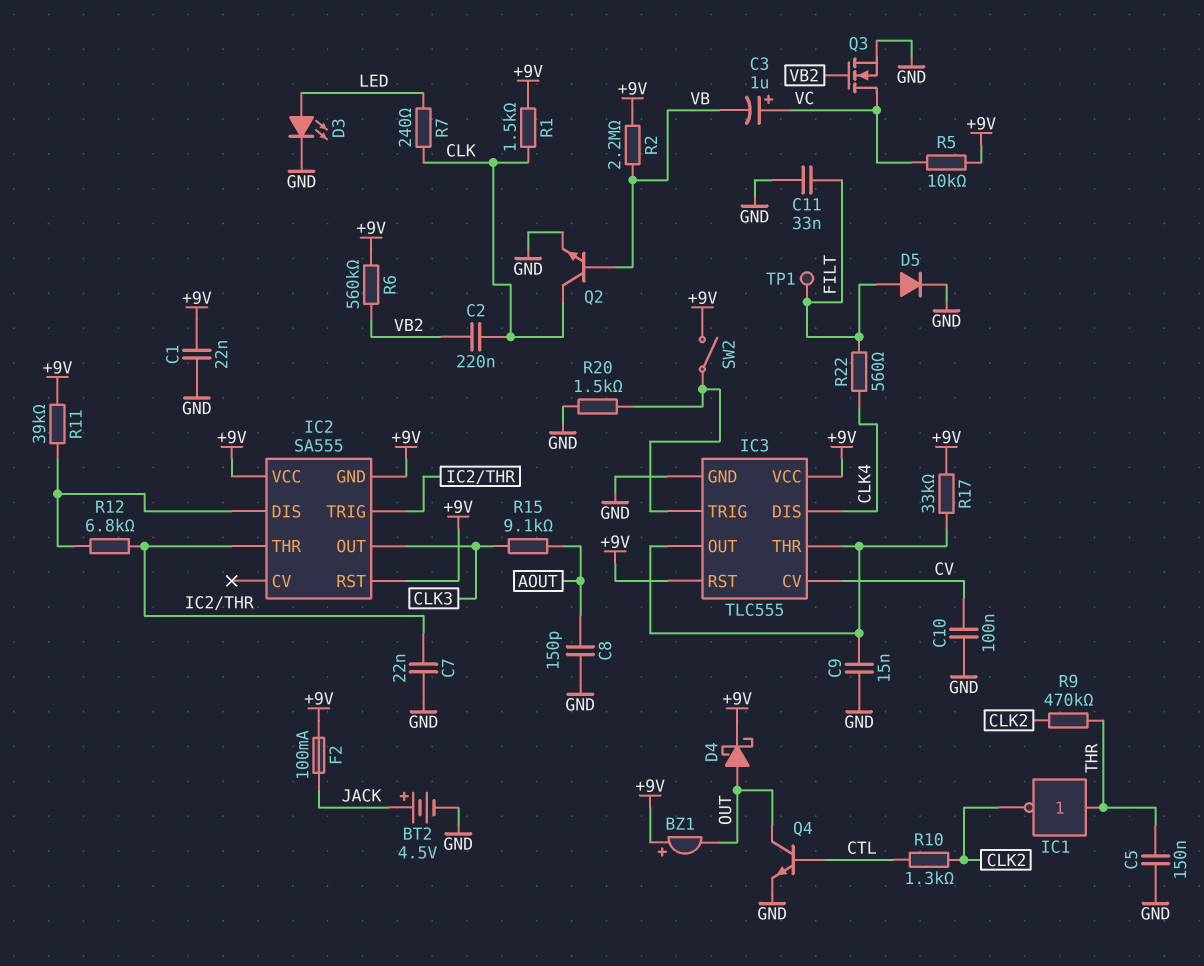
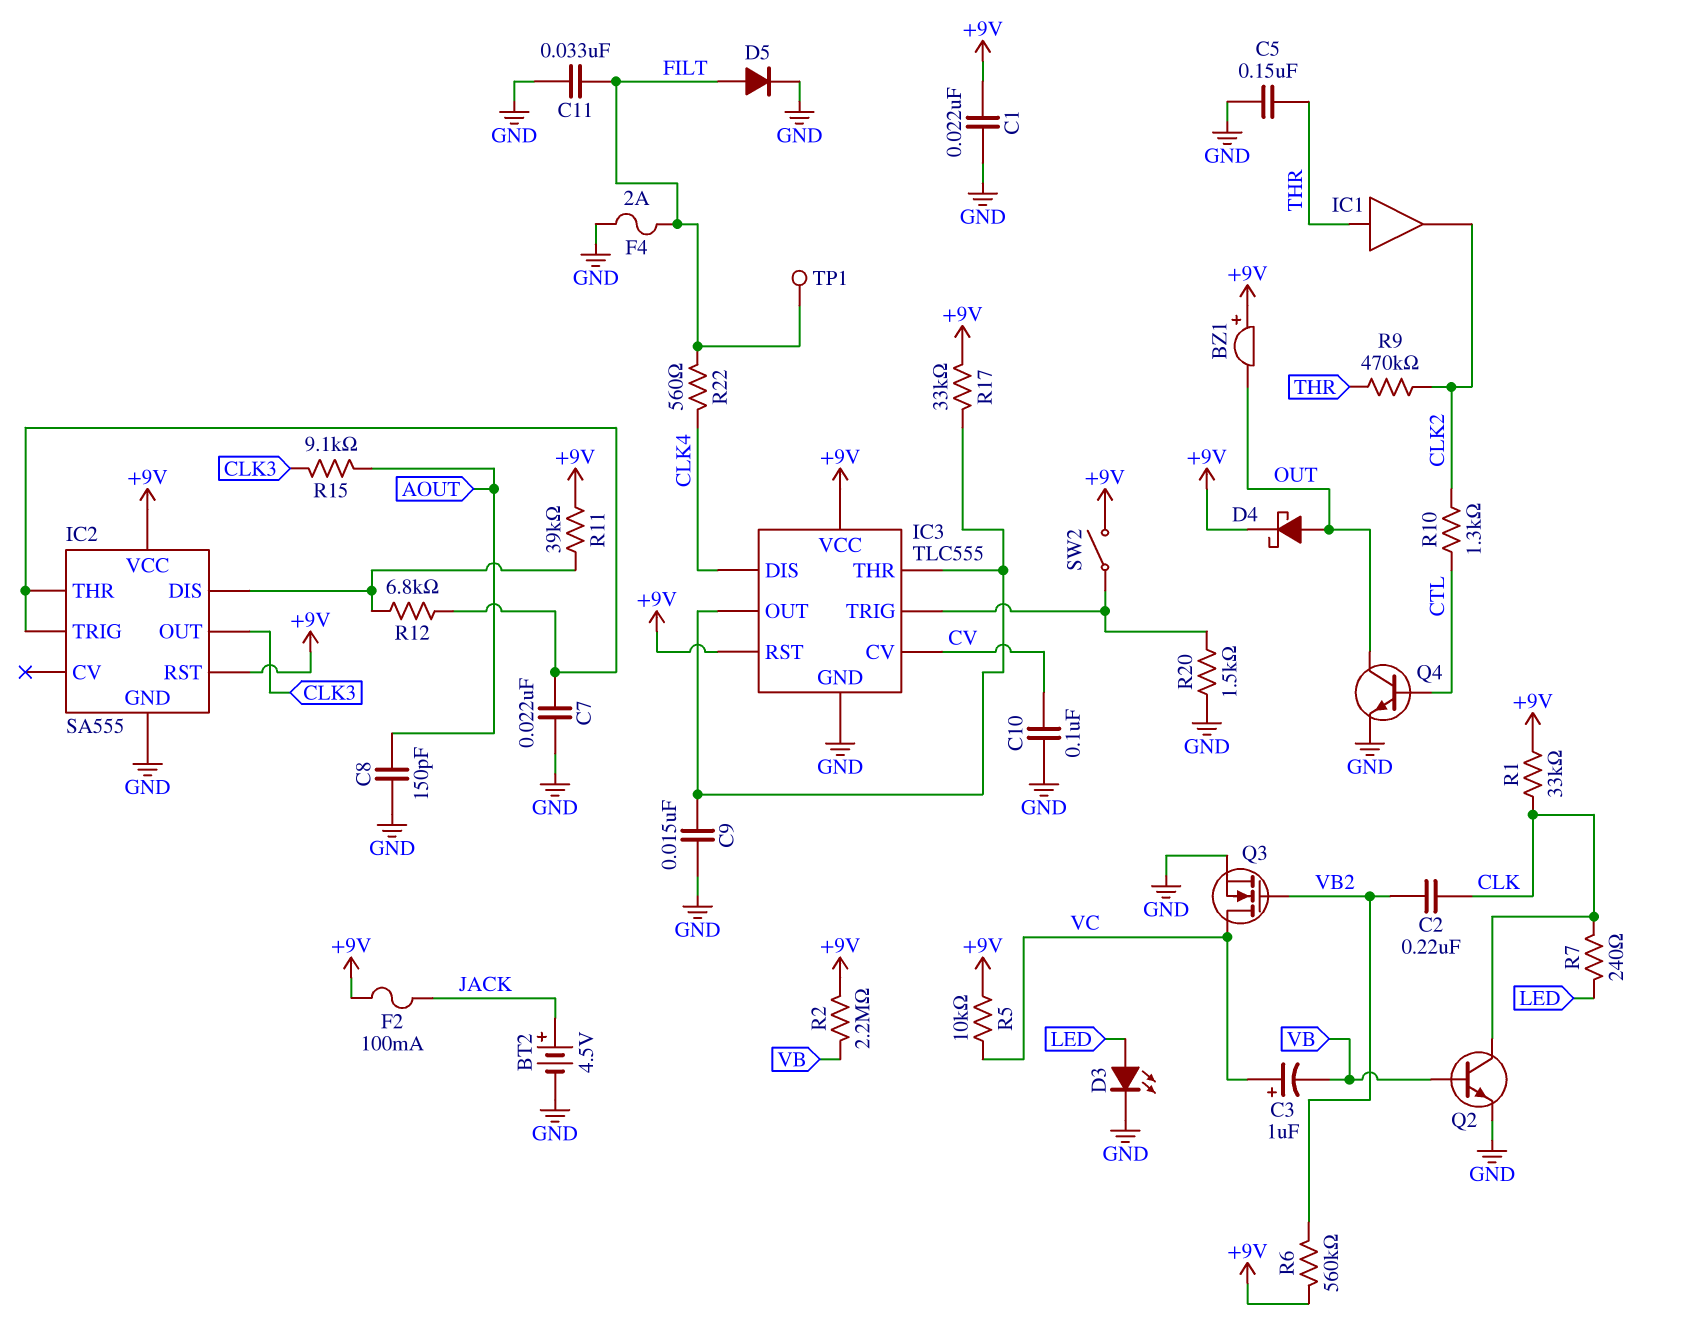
F4: none -> 2A (FILT, GND)
IC1: NOT (in THR, out CLK2) -> buffer (in THR, out CLK2)
IC2 pin GND: +9V -> GND
R1: 1.5k (+9V, CLK) -> 33k (+9V, CLK)

